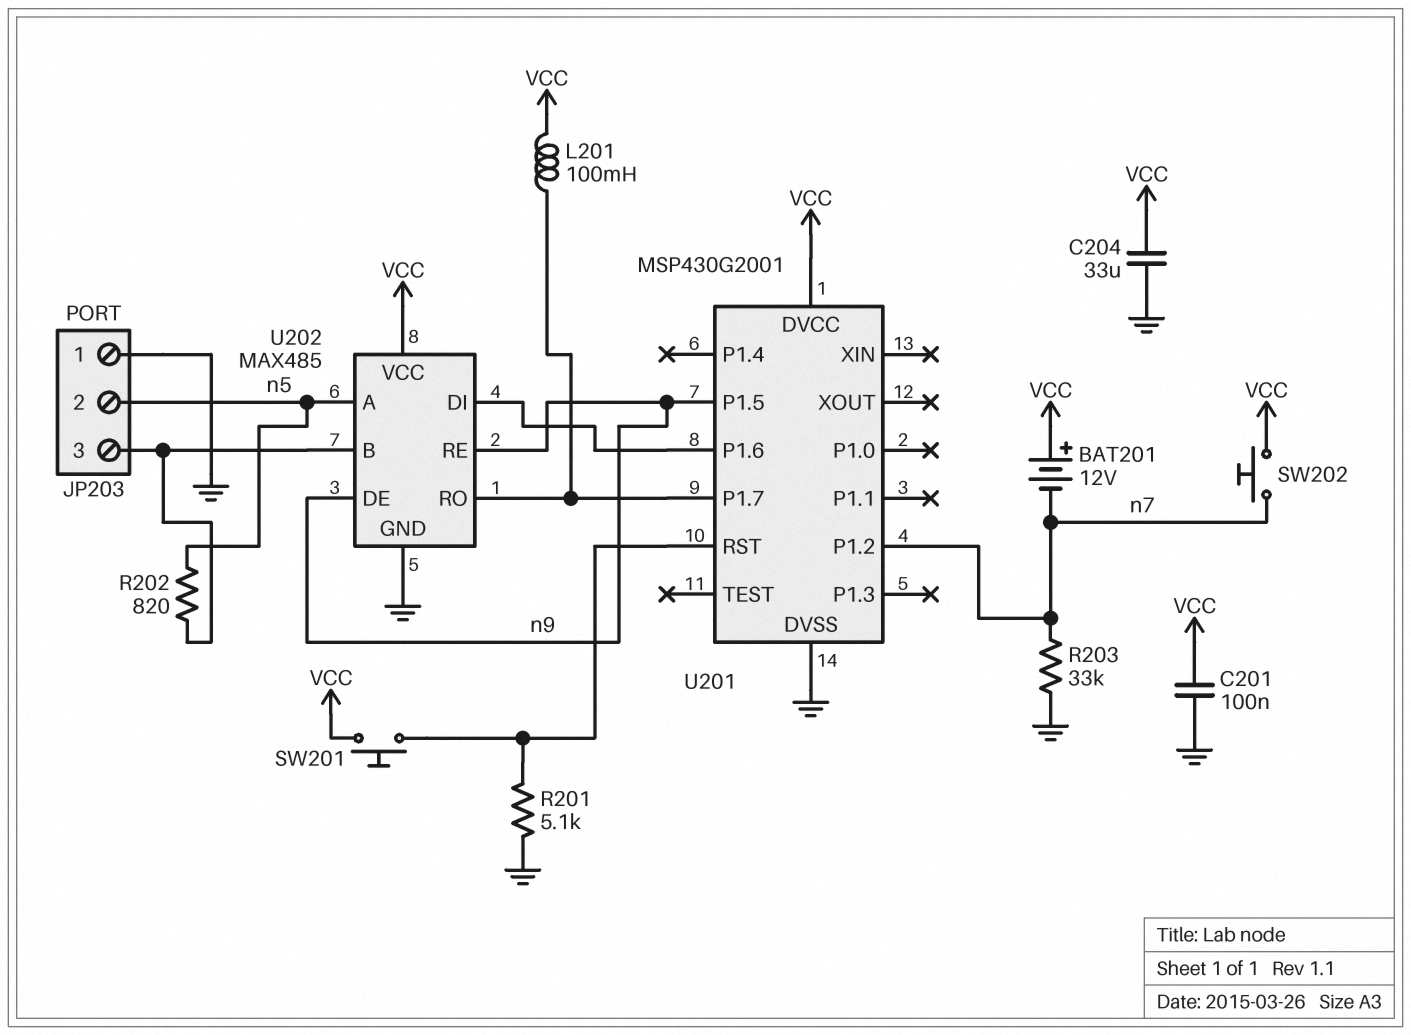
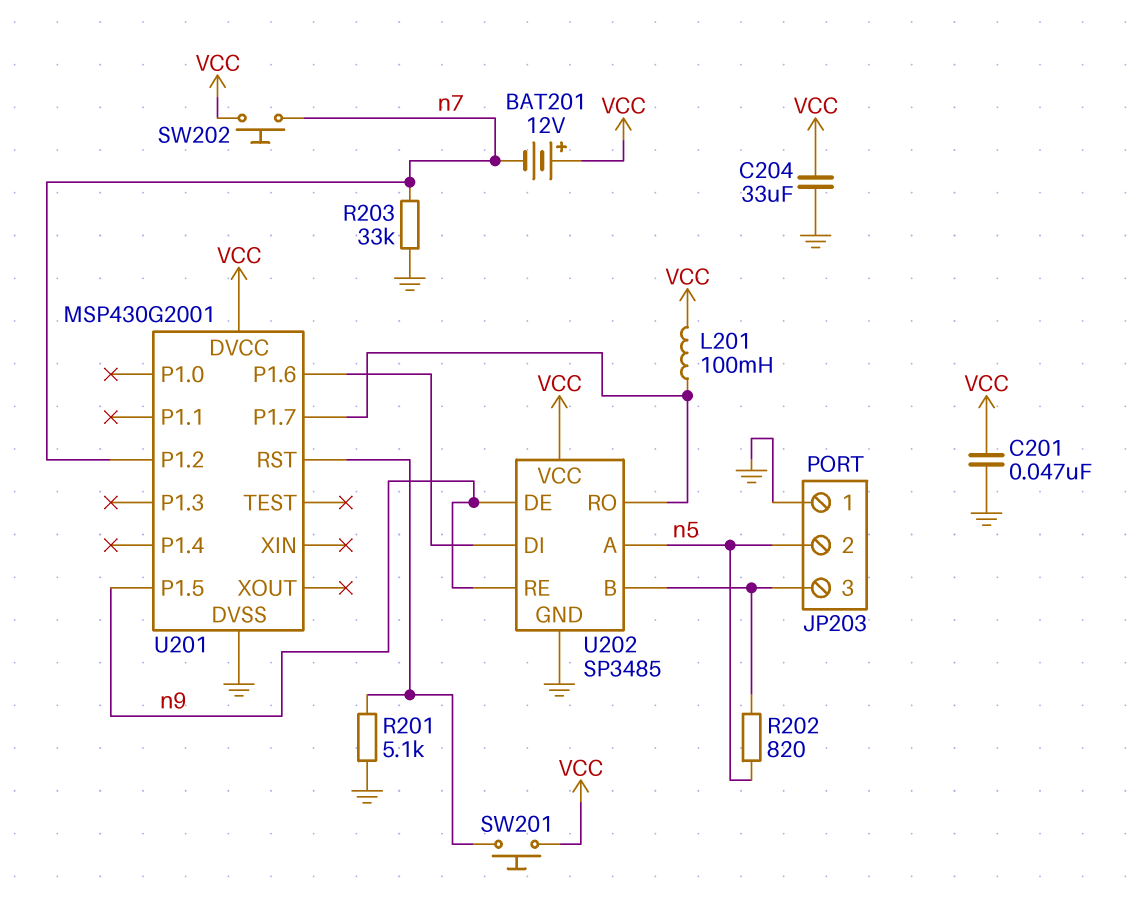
C201: 100nF (GND, VCC) -> 47nF (GND, VCC)
U202: MAX485 -> SP3485

